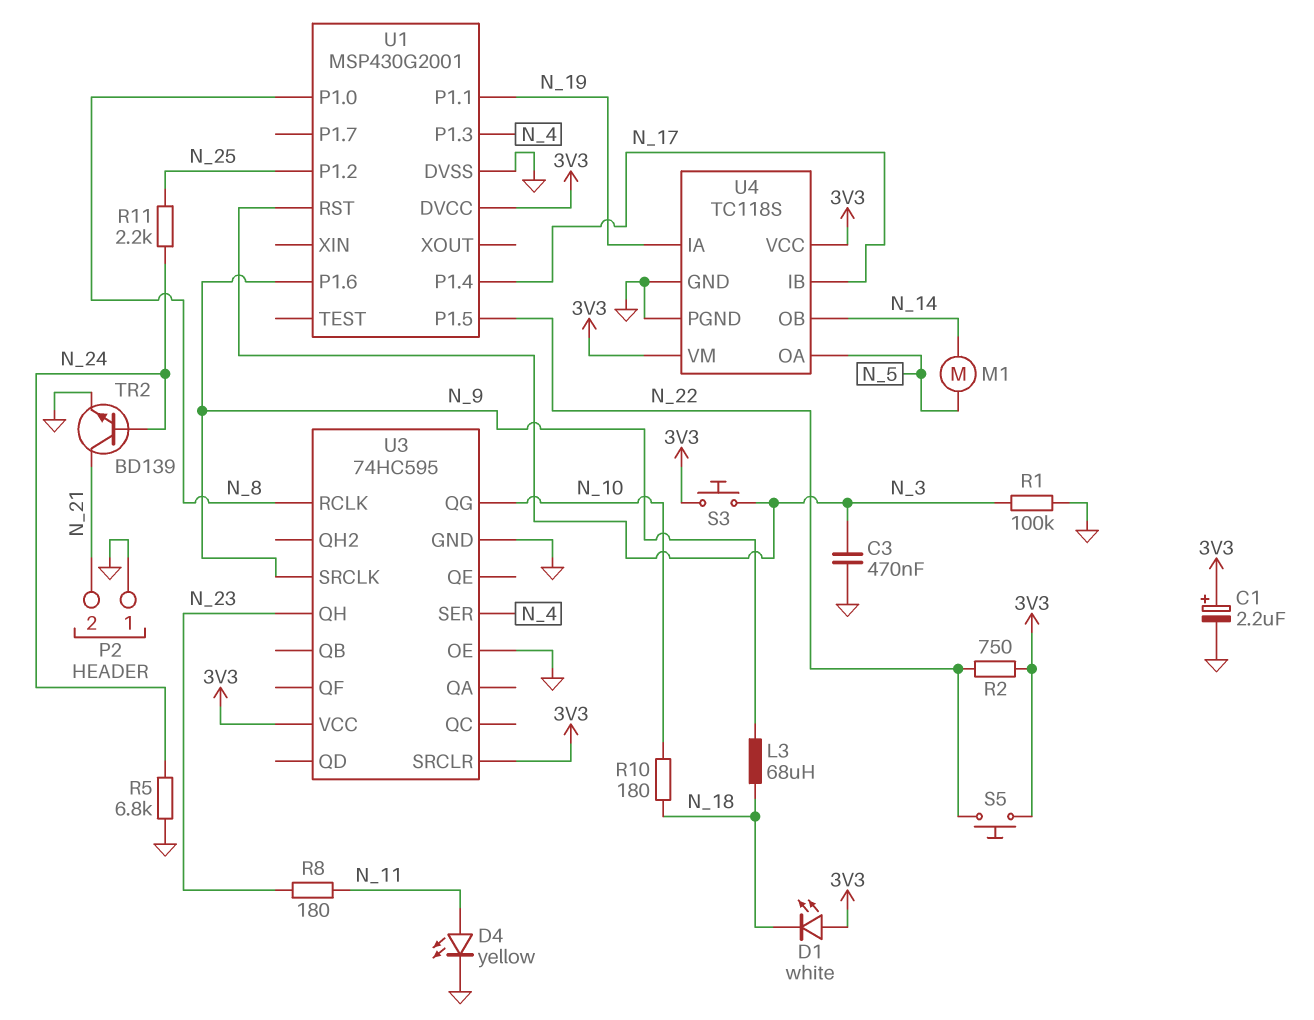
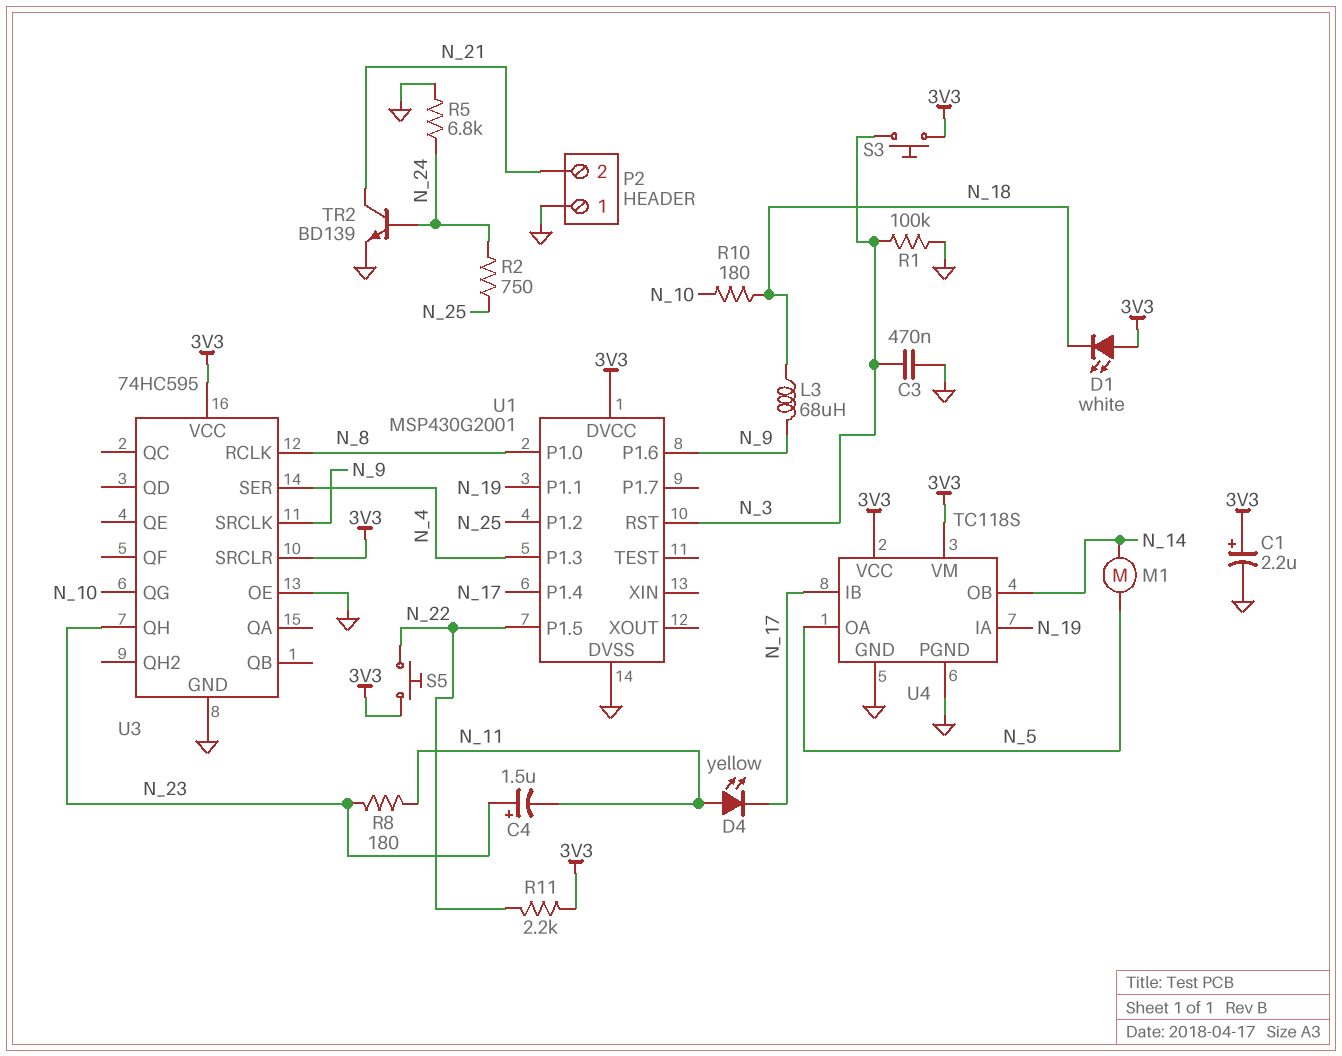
C4: none -> 1.5uF (plus N_23, minus N_11)
D4: LED yellow (A N_11, K GND) -> LED yellow (A N_11, K N_17)
R2: 750 (3V3, N_22) -> 750 (N_24, N_25)
R11: 2.2k (N_24, N_25) -> 2.2k (3V3, N_22)

